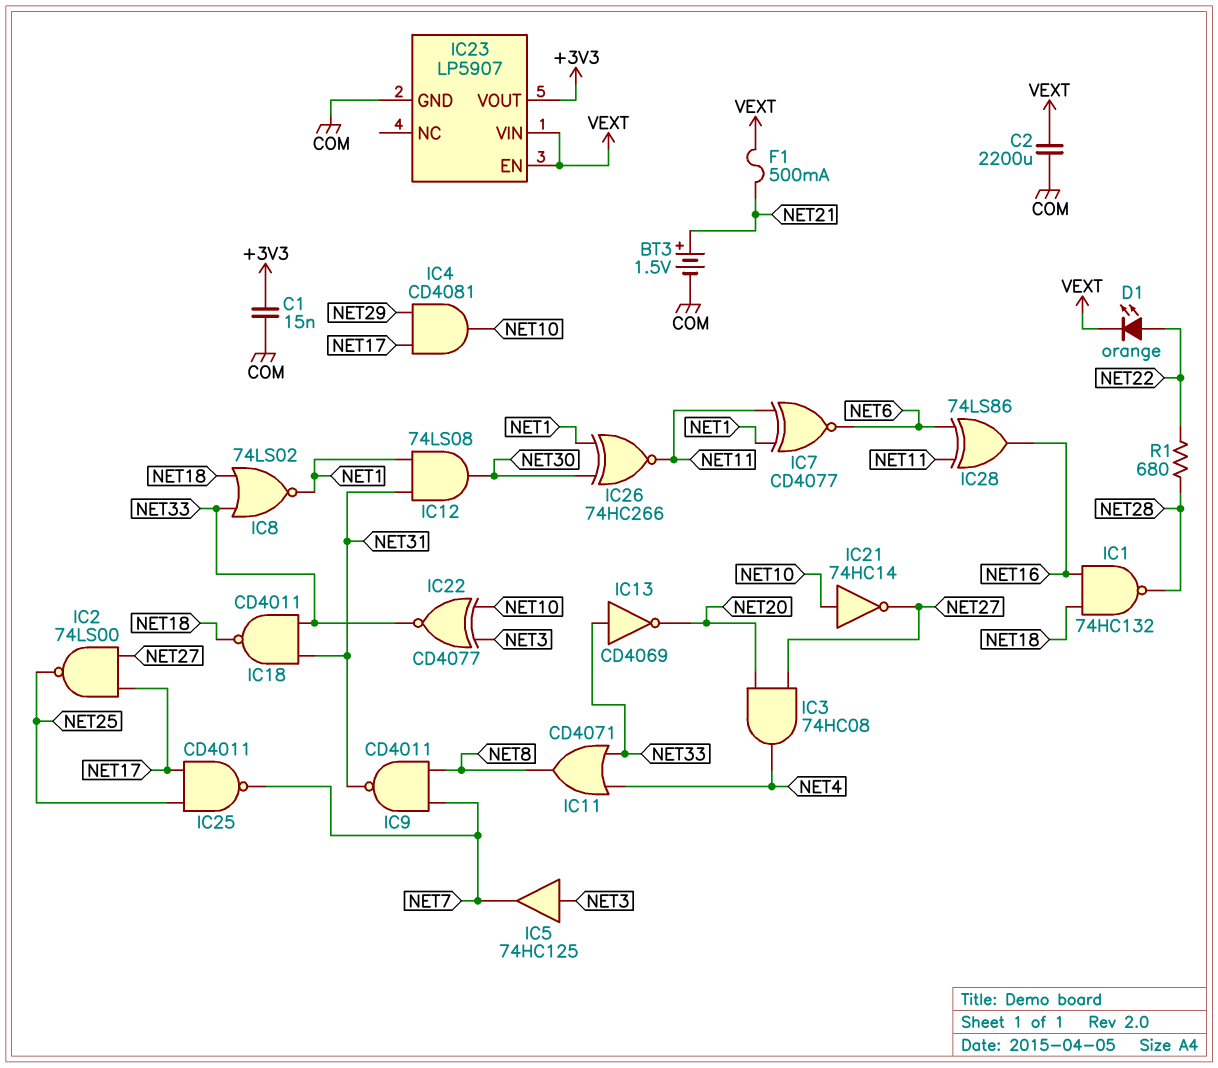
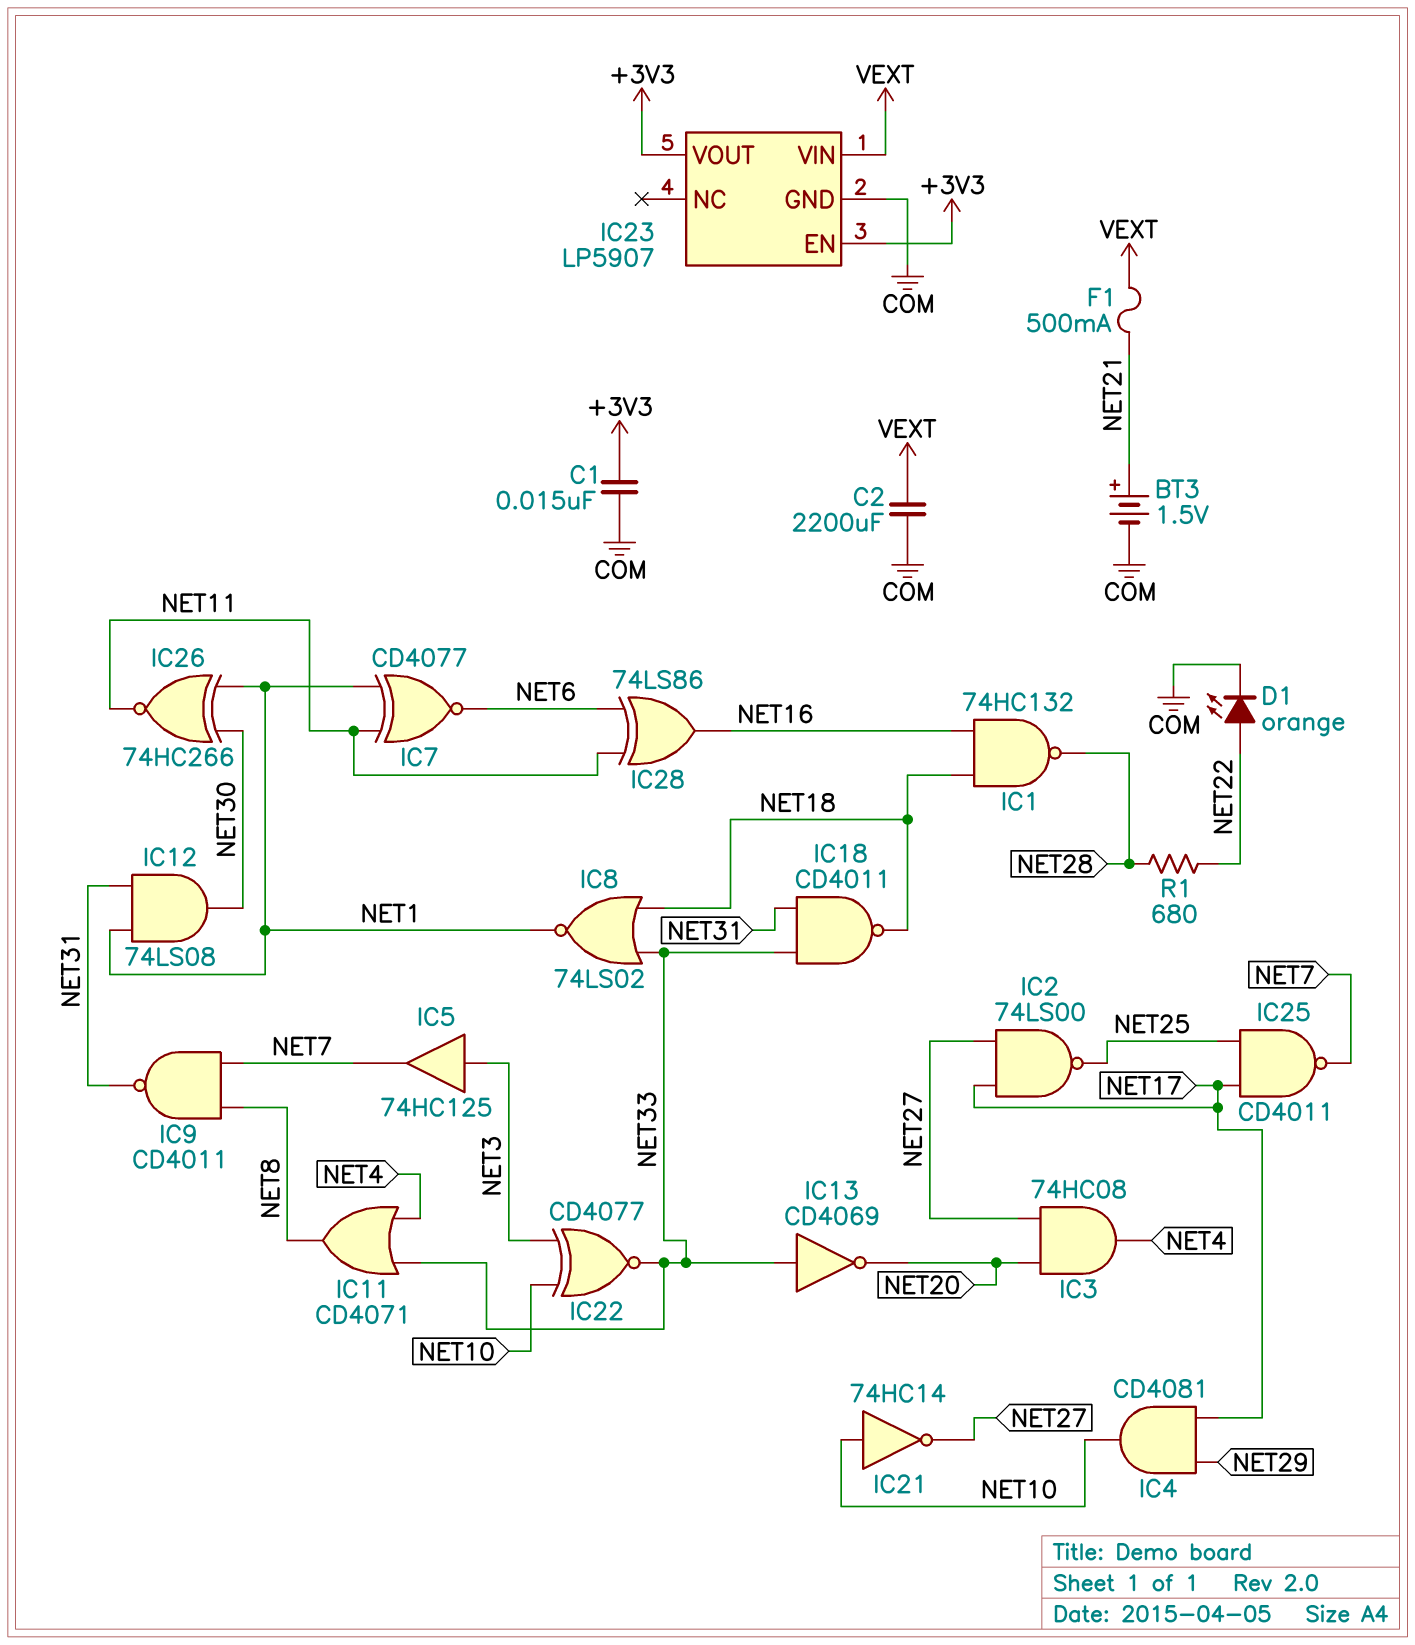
D1: LED orange (A NET22, K VEXT) -> LED orange (A NET22, K COM)
IC23 pin EN: VEXT -> +3V3

